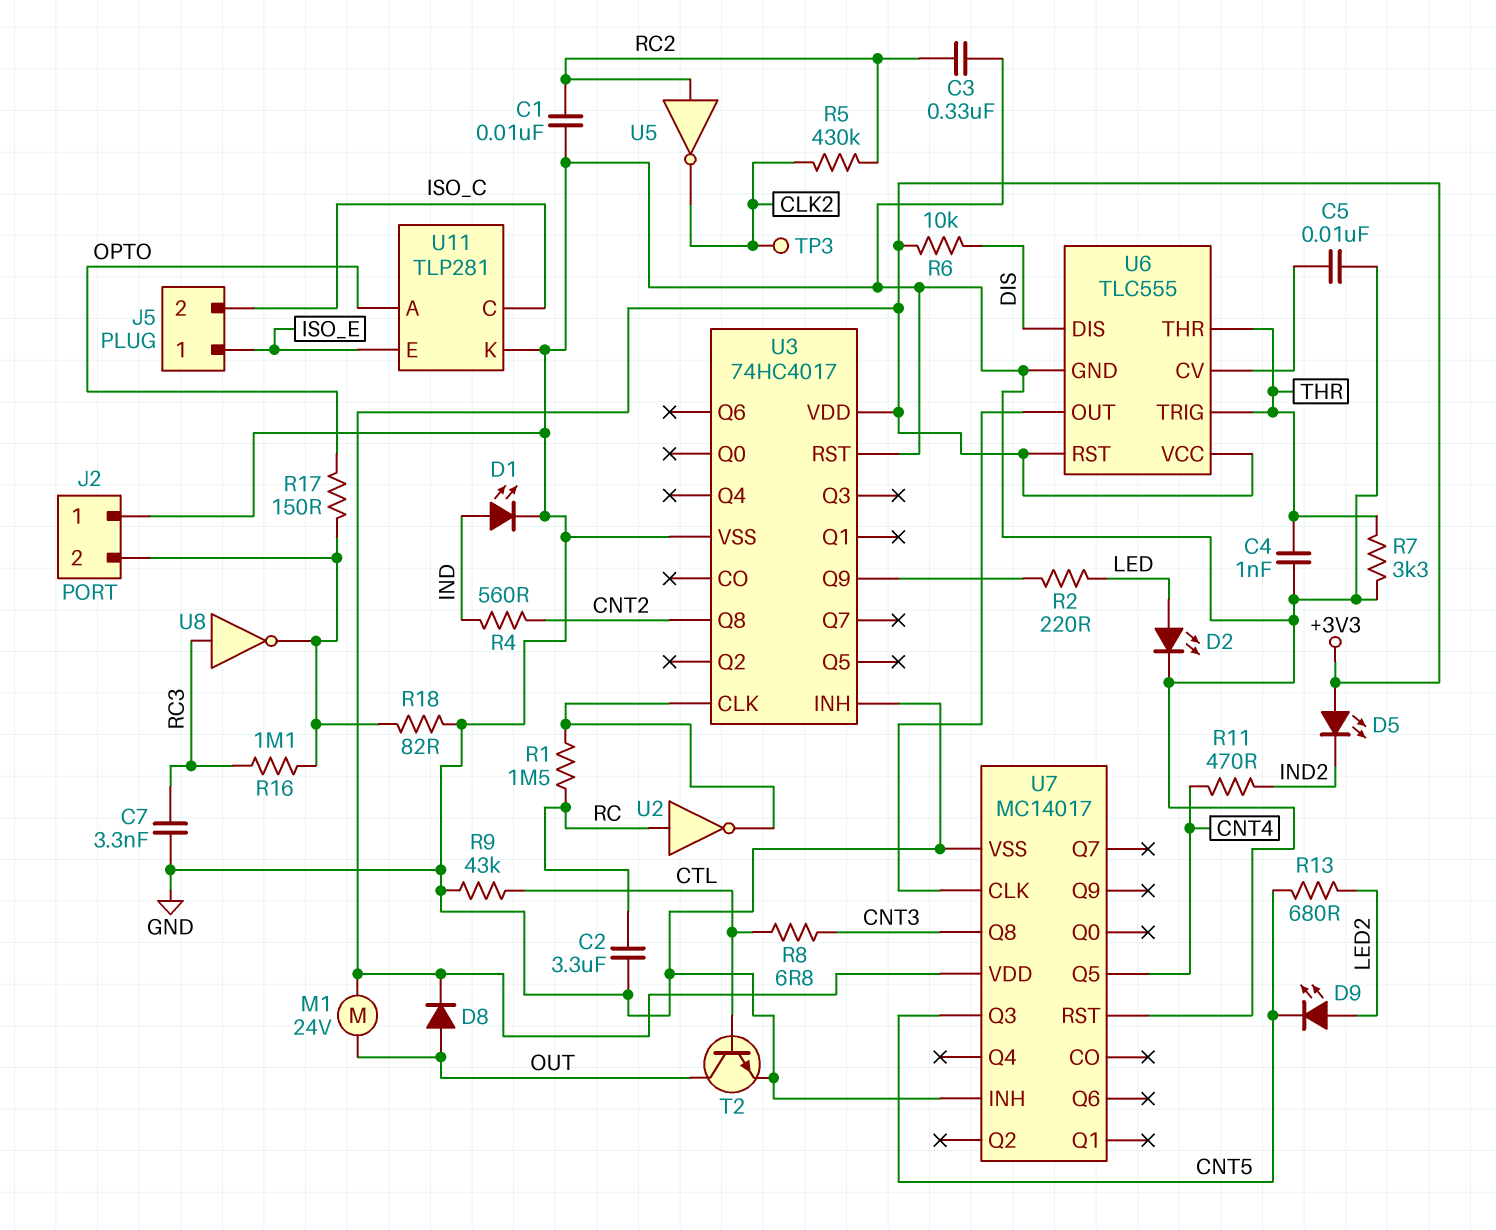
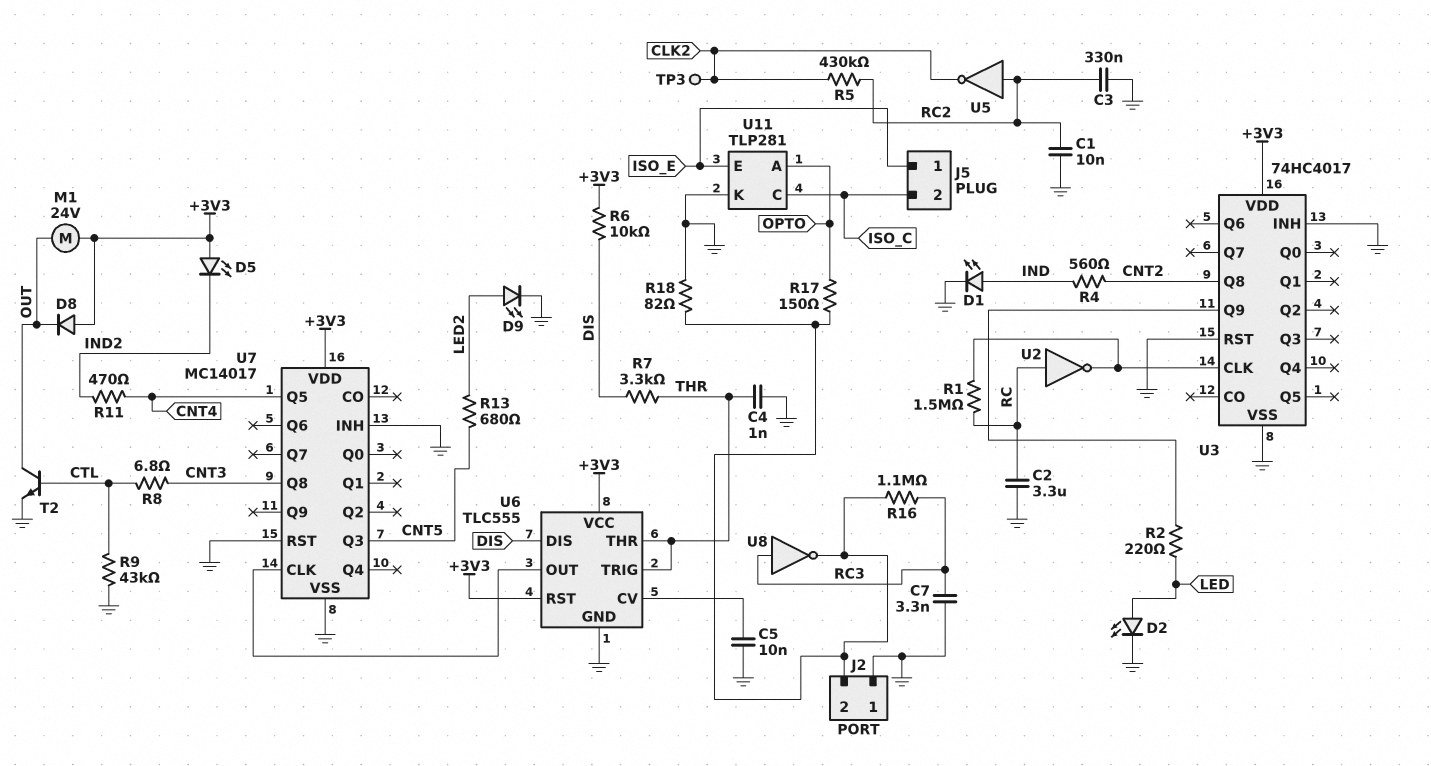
D8: diode (A OUT, K +3V3) -> diode (A +3V3, K OUT)
D9: LED (A LED2, K CNT5) -> LED (A LED2, K GND)
R7: 3.3k (GND, THR) -> 3.3k (DIS, THR)

